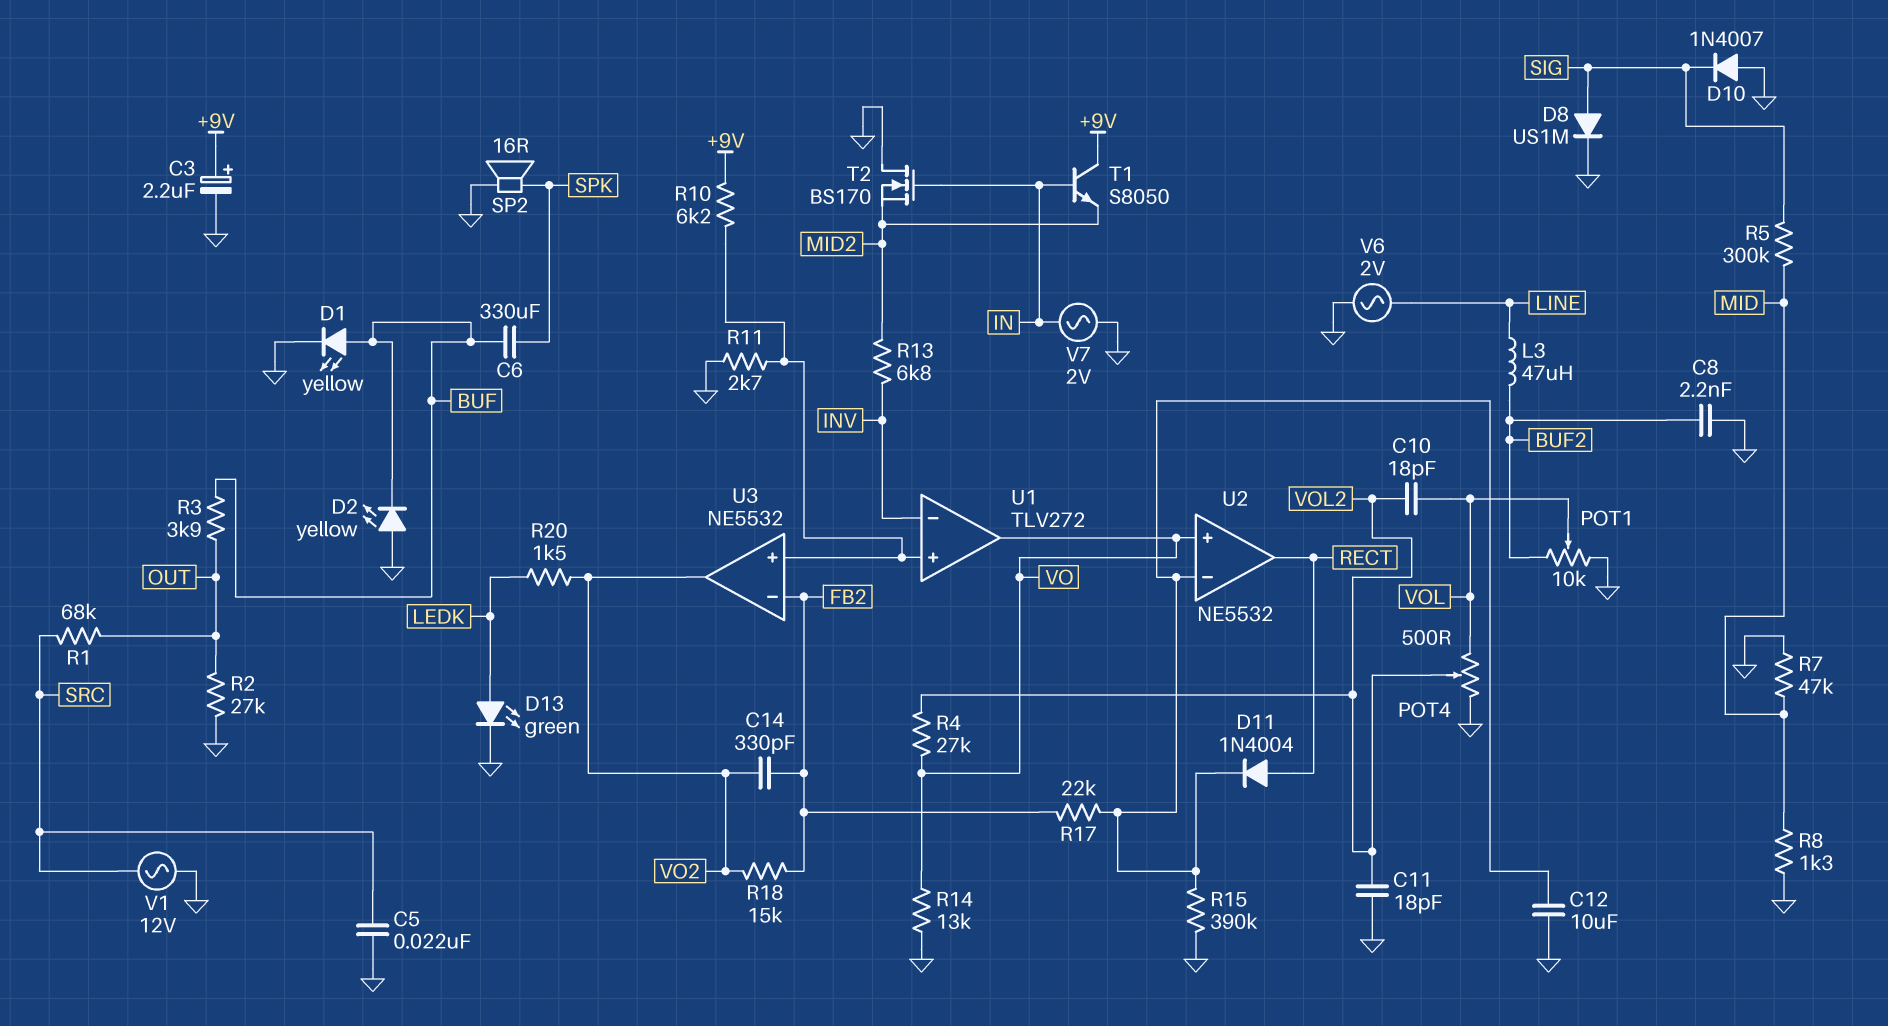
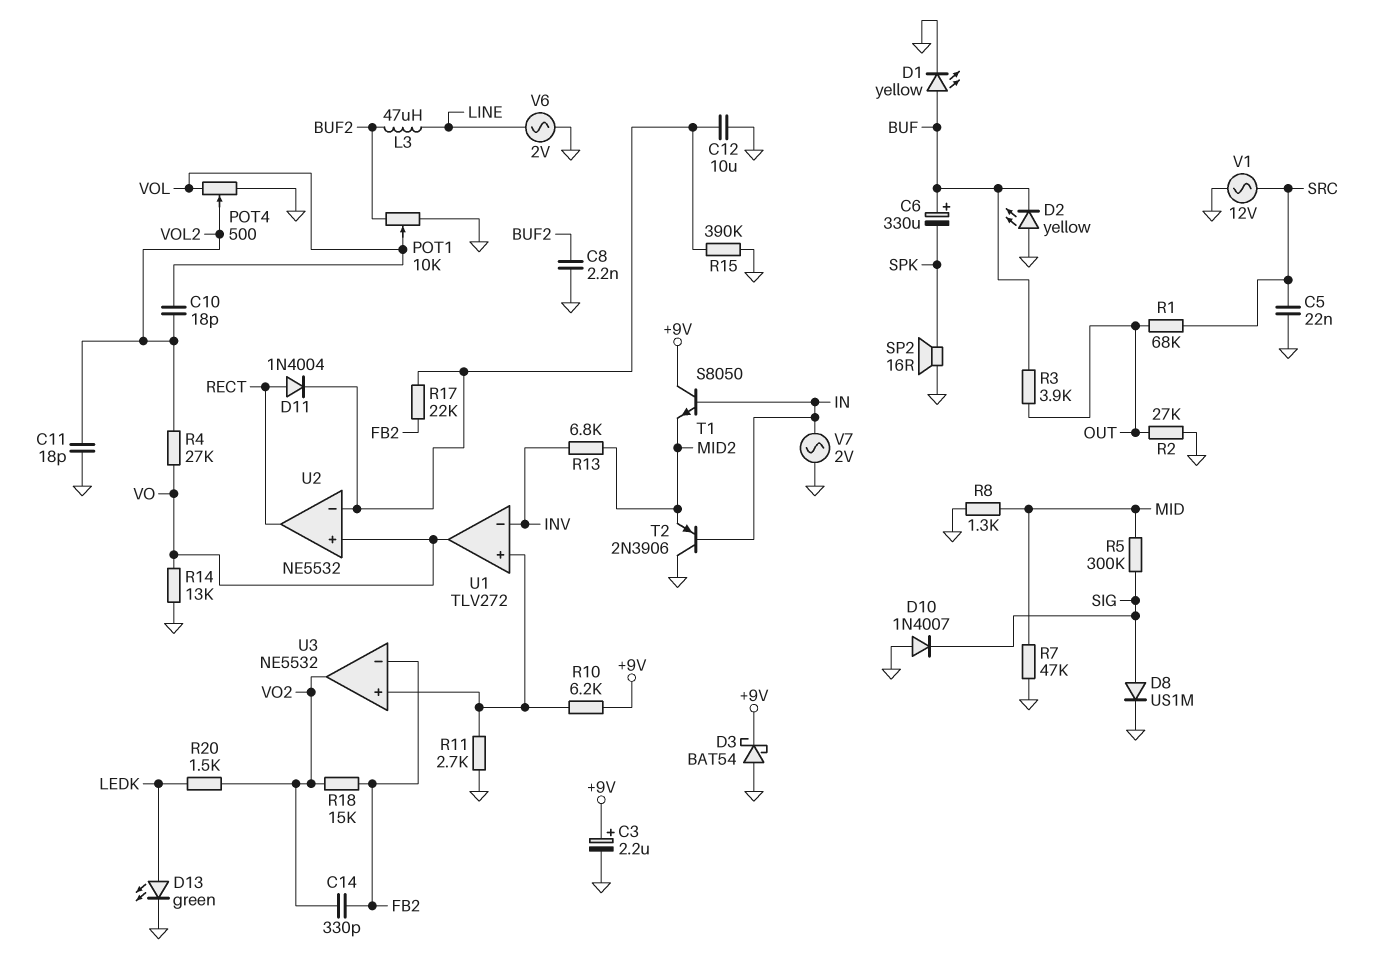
C6: 330uF (BUF, SPK) -> 330uF (plus BUF, minus SPK)
D3: none -> schottky BAT54 (A GND, K +9V)
T2: NMOS BS170 (G IN, D GND, S MID2) -> PNP 2N3906 (B IN, C GND, E MID2)

